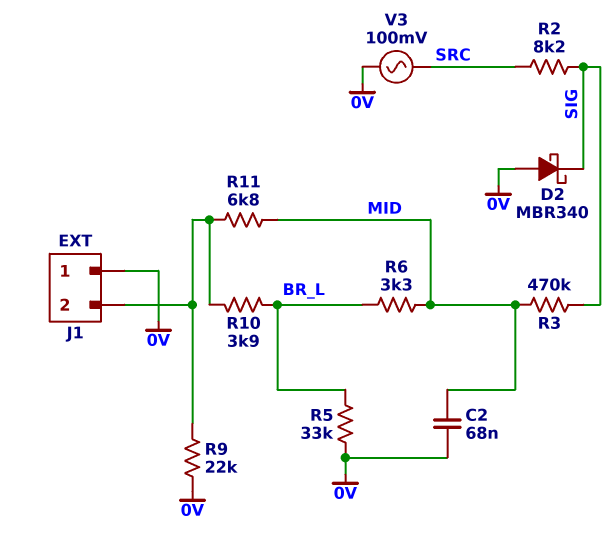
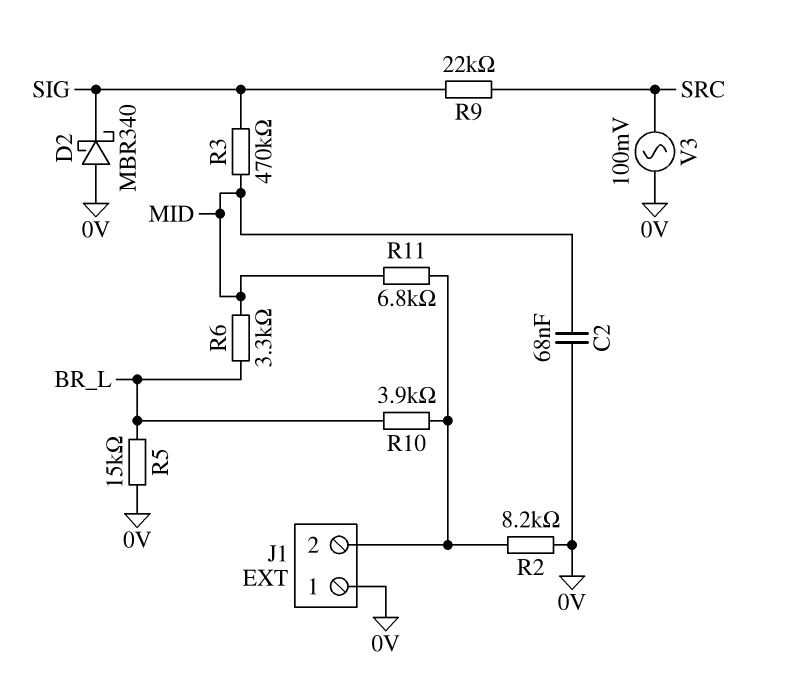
R2: 8.2k (SIG, SRC) -> 8.2k (0V, J1/2)
R5: 33k (0V, BR_L) -> 15k (0V, BR_L)
R9: 22k (0V, J1/2) -> 22k (SIG, SRC)

